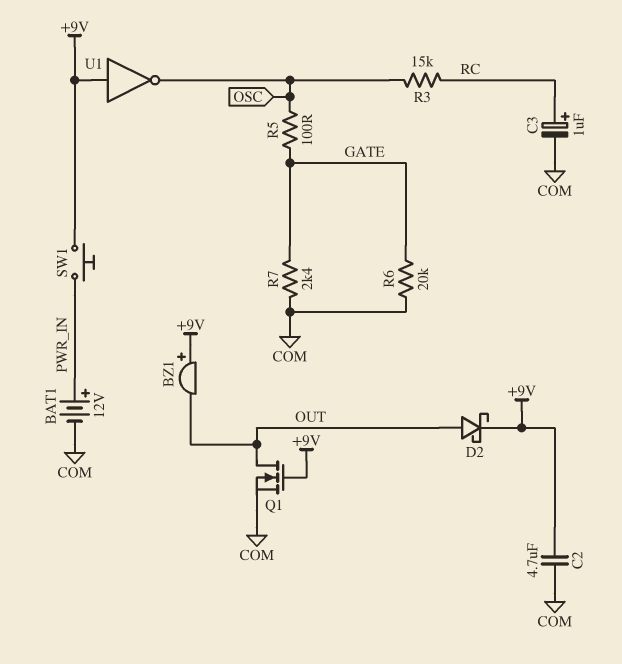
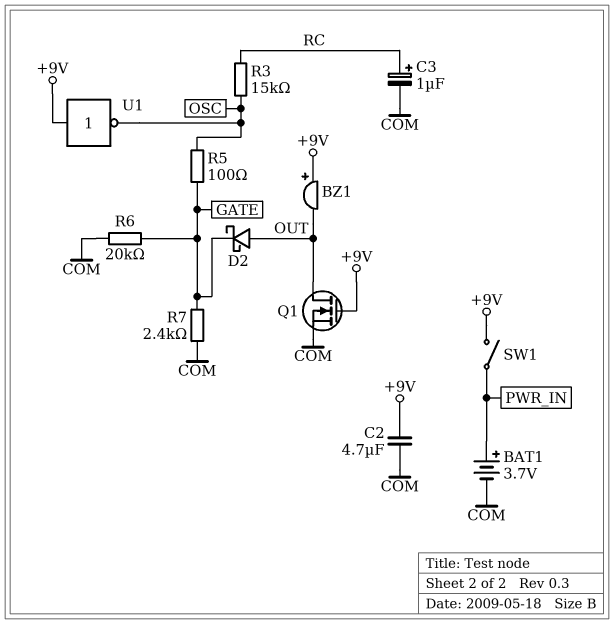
BAT1: 12V (plus PWR_IN, minus COM) -> 3.7V (plus PWR_IN, minus COM)
D2: schottky (A OUT, K +9V) -> schottky (A OUT, K GATE)
SW1: button (+9V, PWR_IN) -> switch (+9V, PWR_IN)

